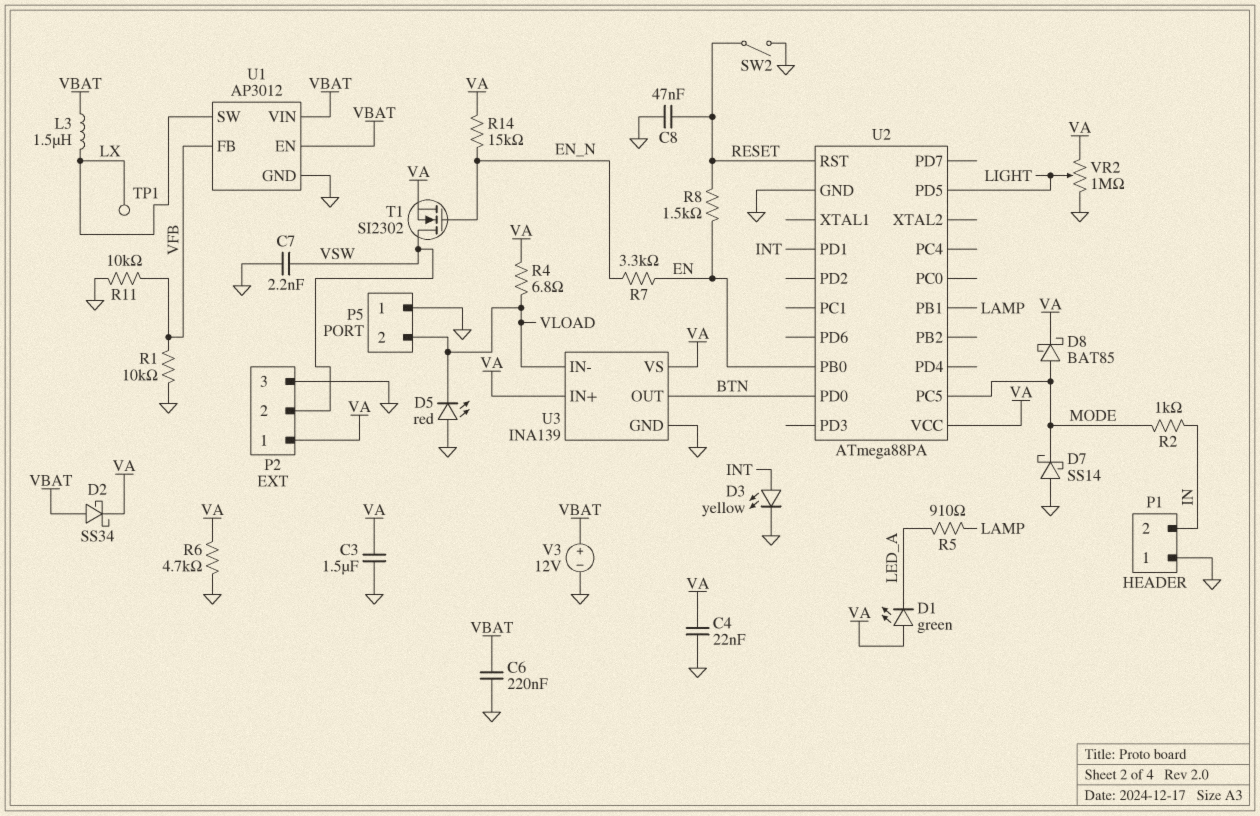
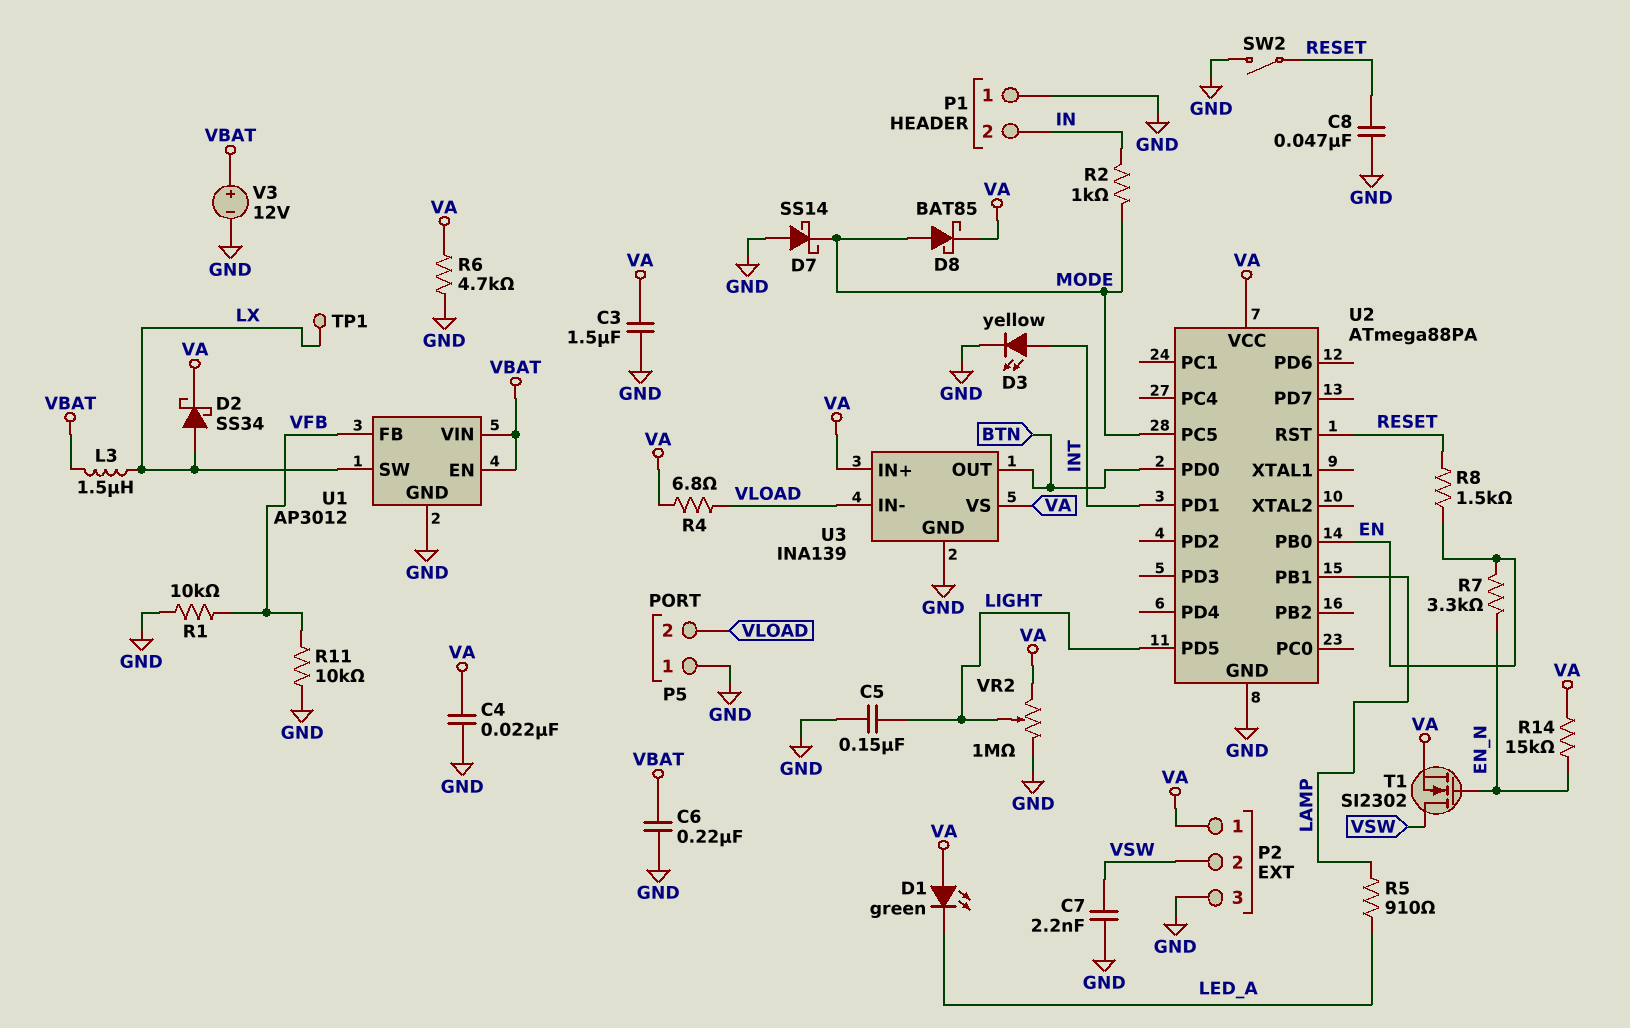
C5: none -> 150nF (GND, LIGHT)
D2: schottky SS34 (A VBAT, K VA) -> schottky SS34 (A LX, K VA)
D5: LED red (A GND, K VLOAD) -> none

